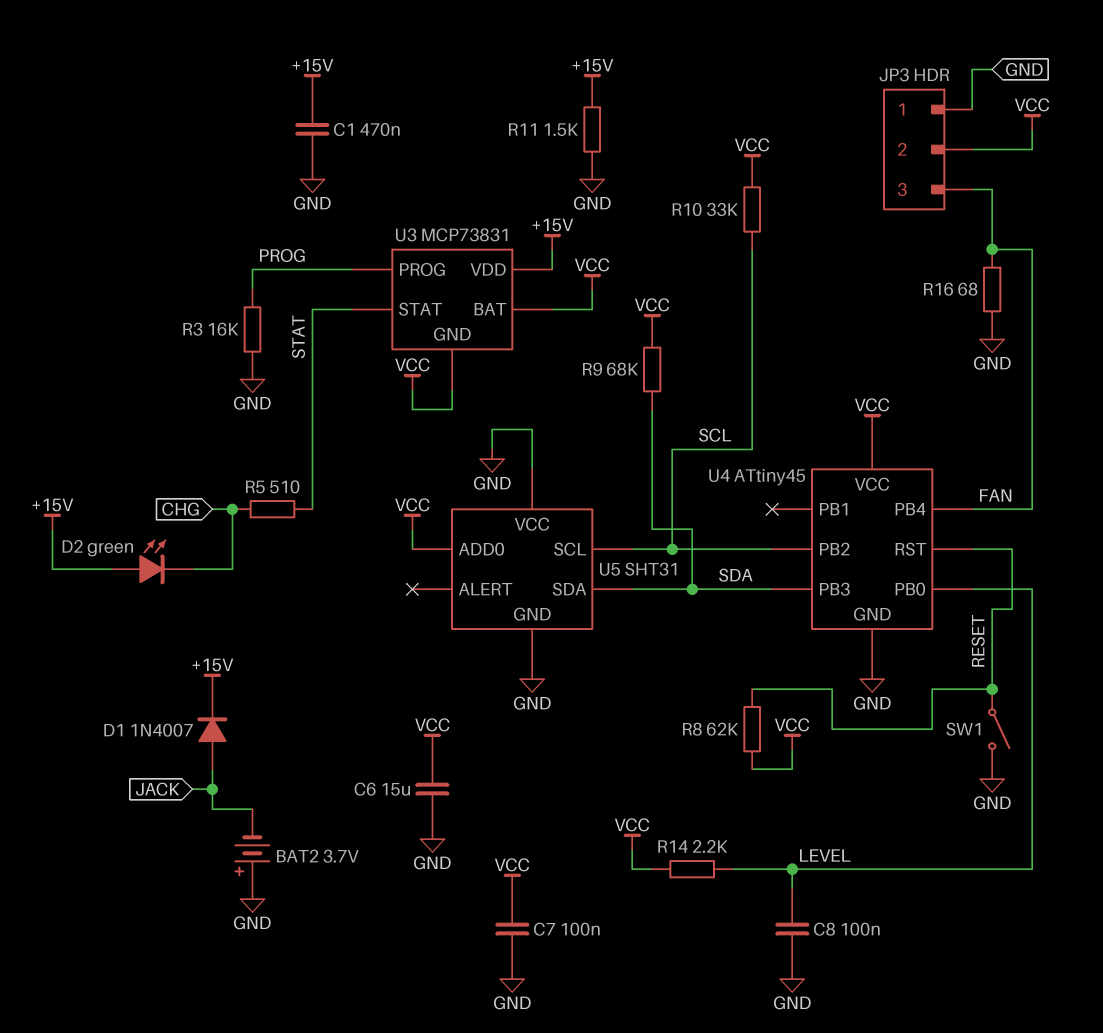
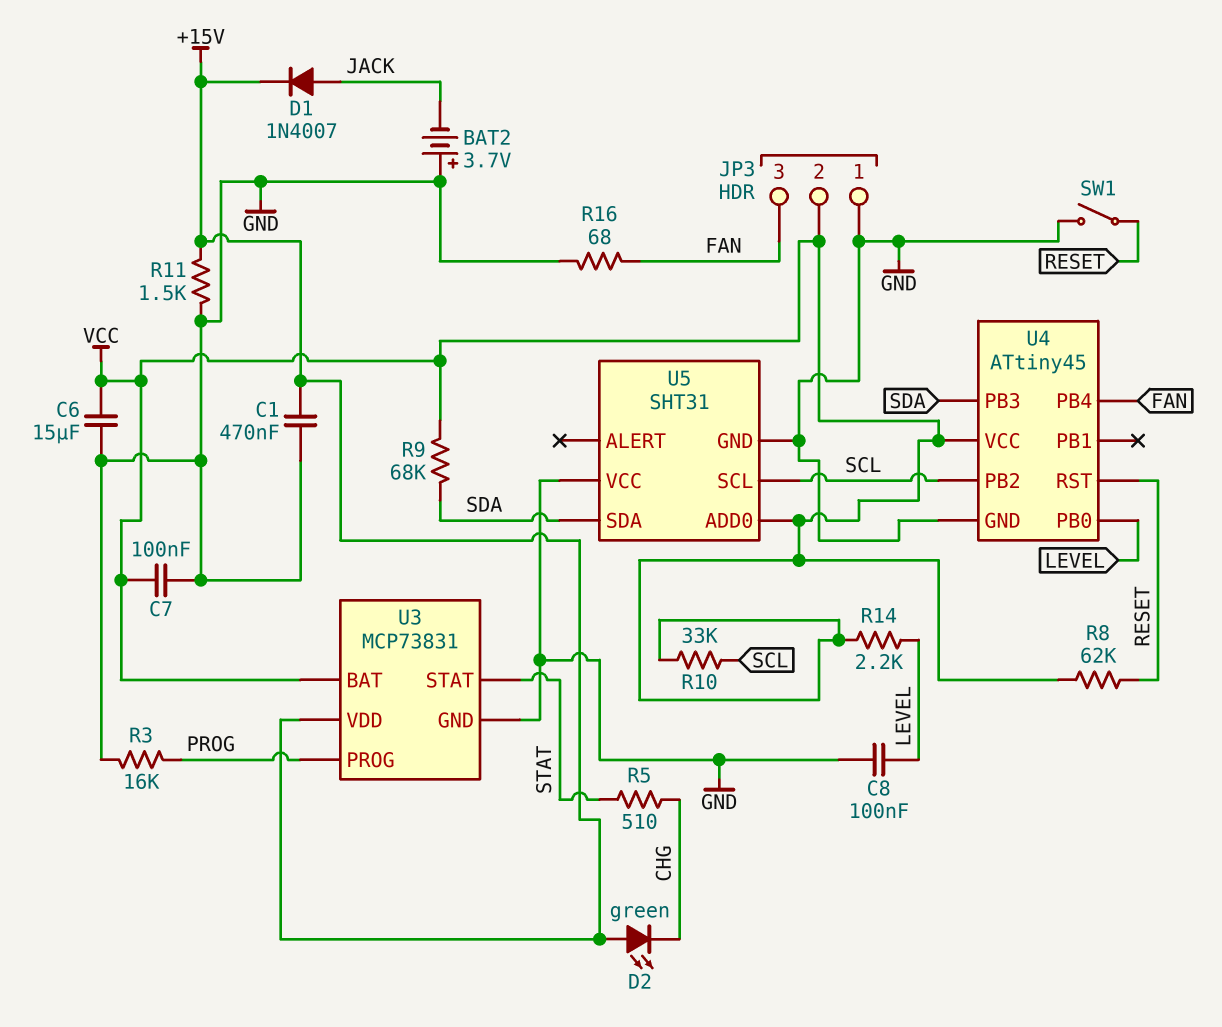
U3 pin GND: VCC -> GND

